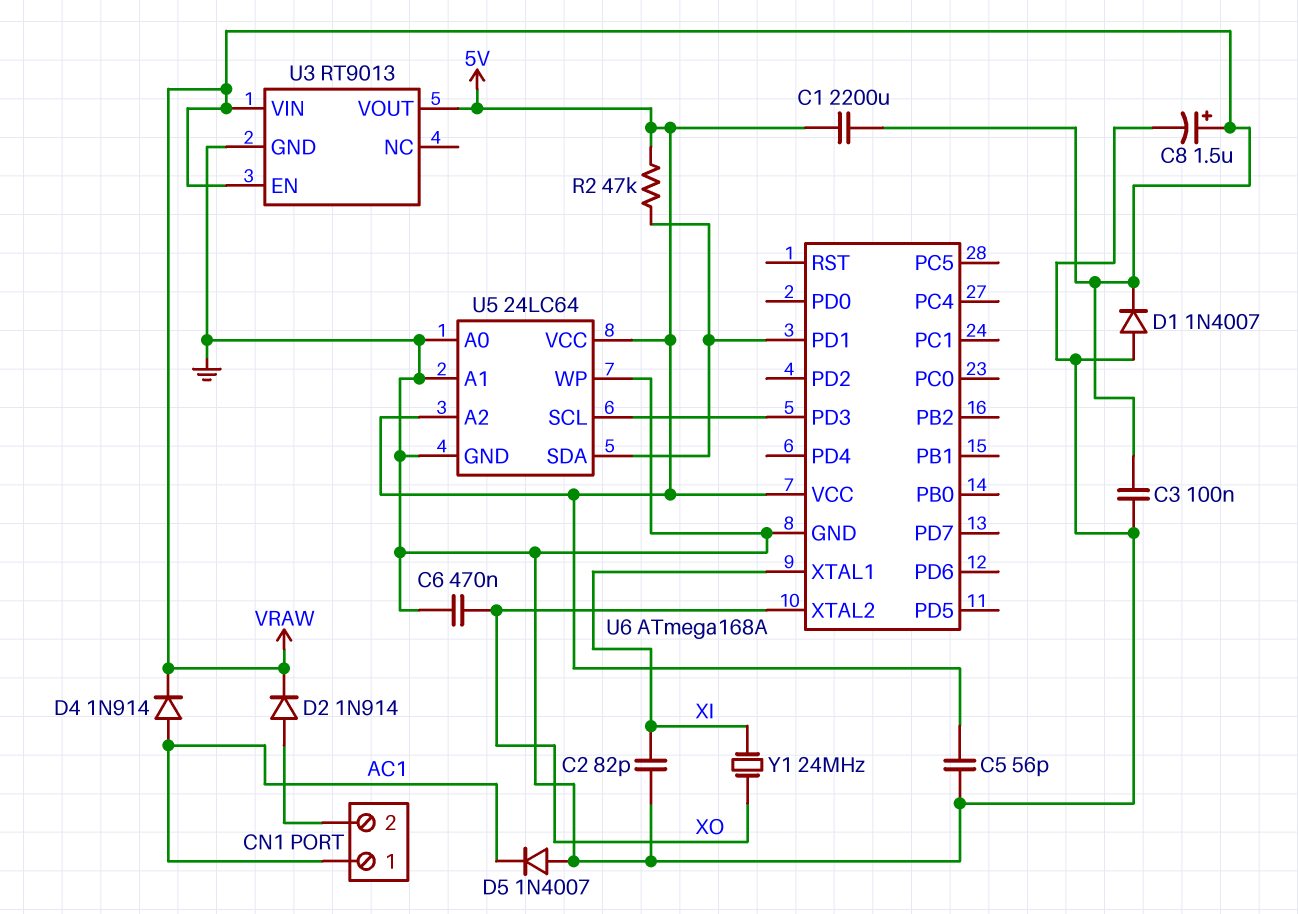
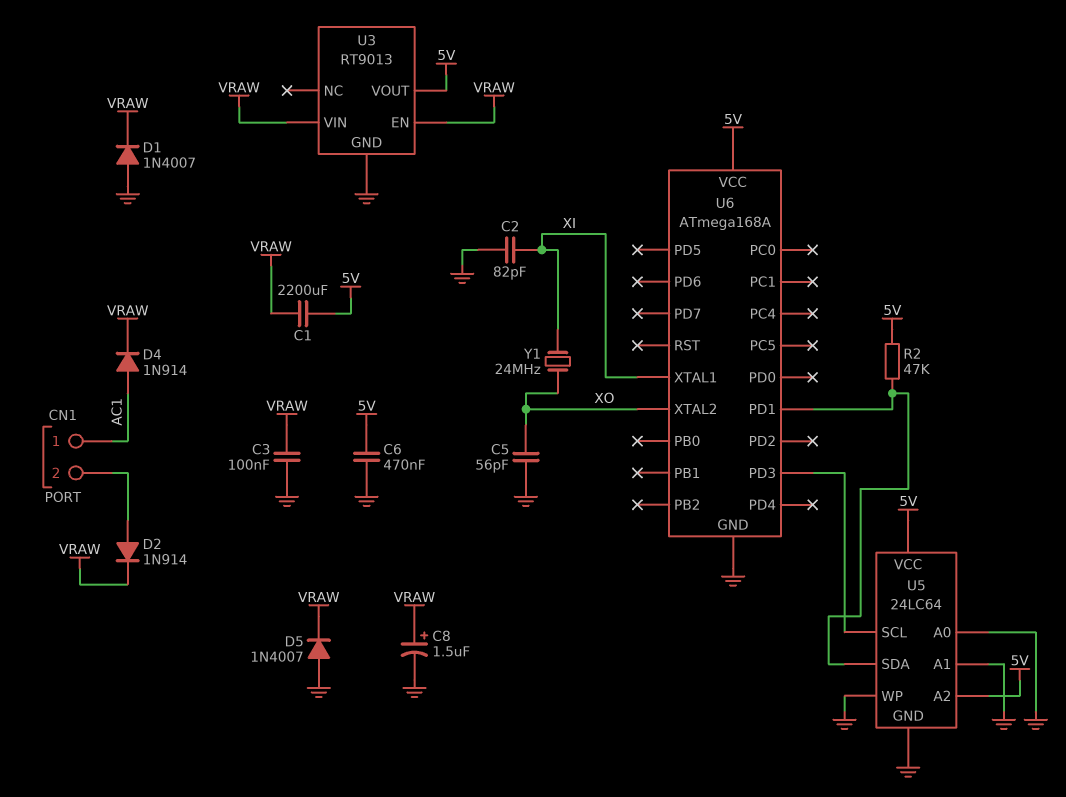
C5: 56pF (5V, GND) -> 56pF (GND, XO)
C6: 470nF (GND, XO) -> 470nF (5V, GND)
D5: diode 1N4007 (A GND, K AC1) -> diode 1N4007 (A GND, K VRAW)

